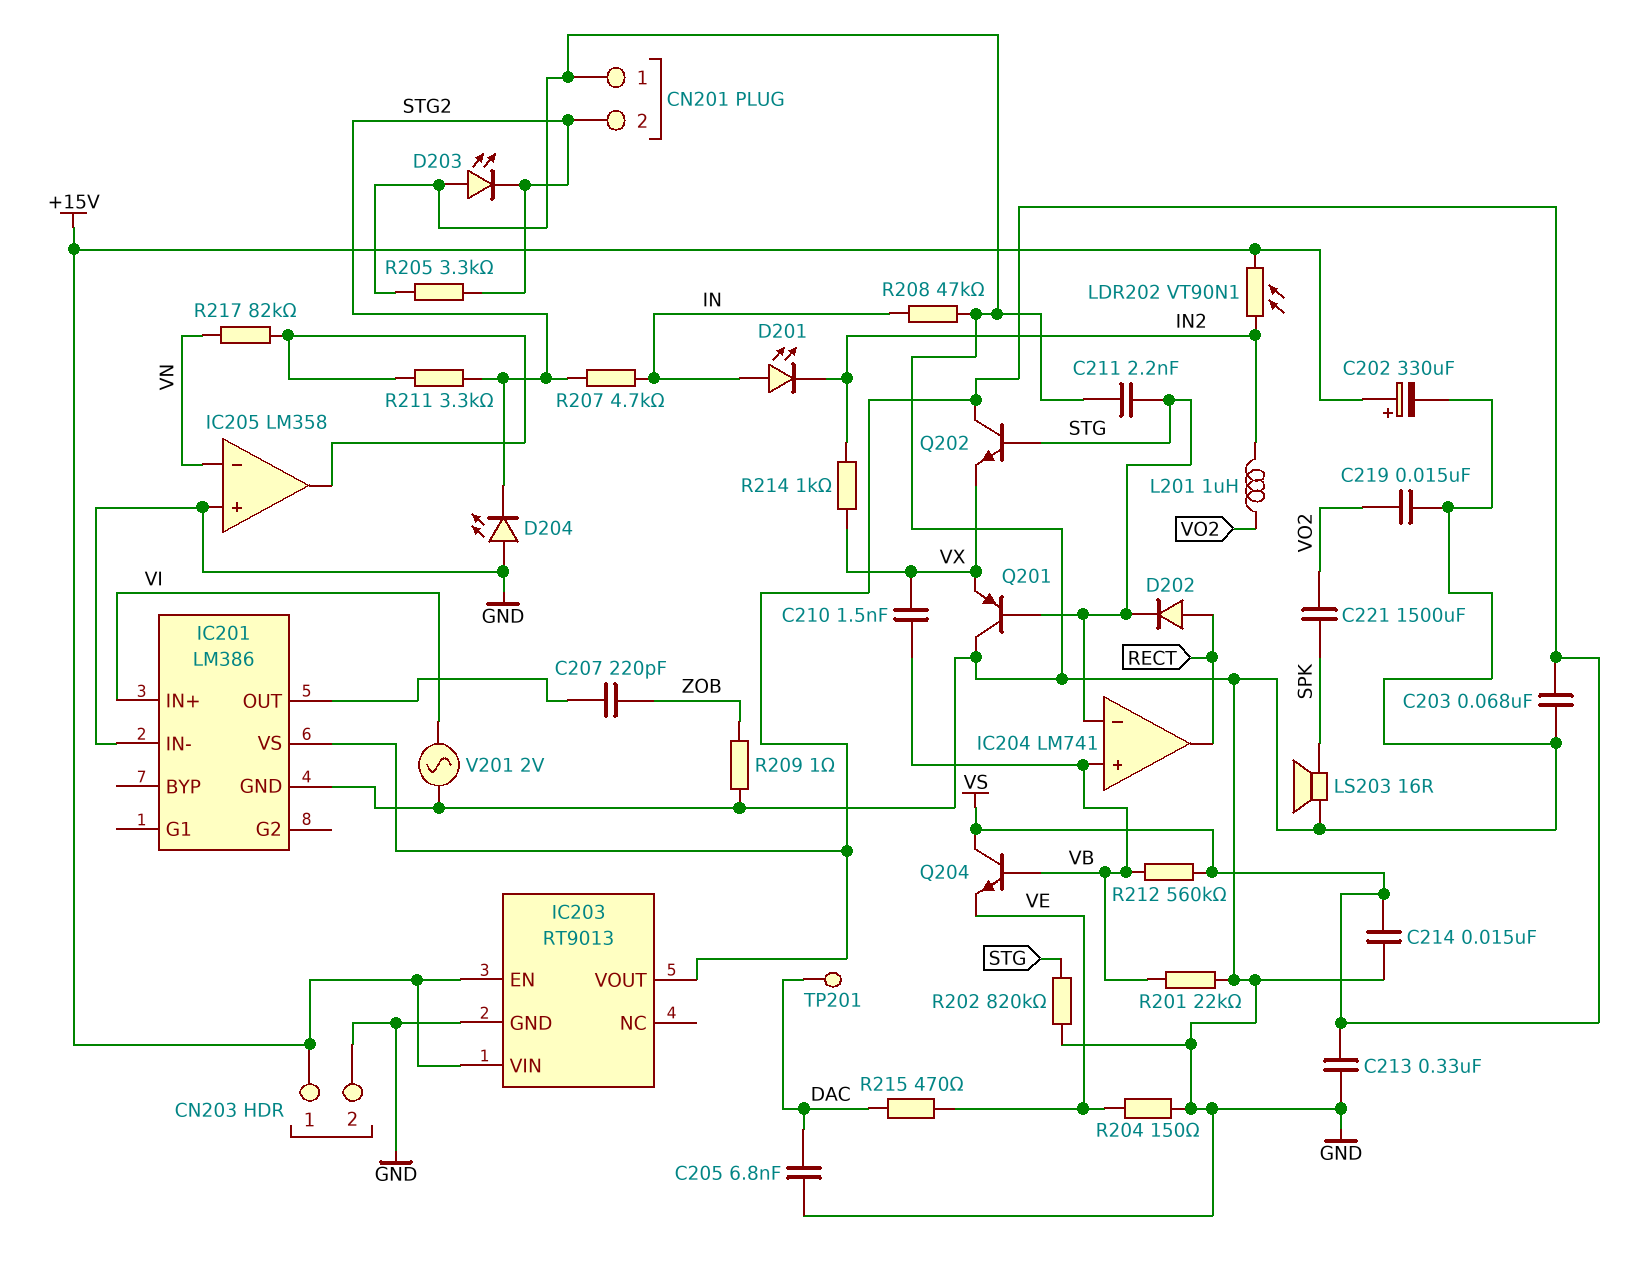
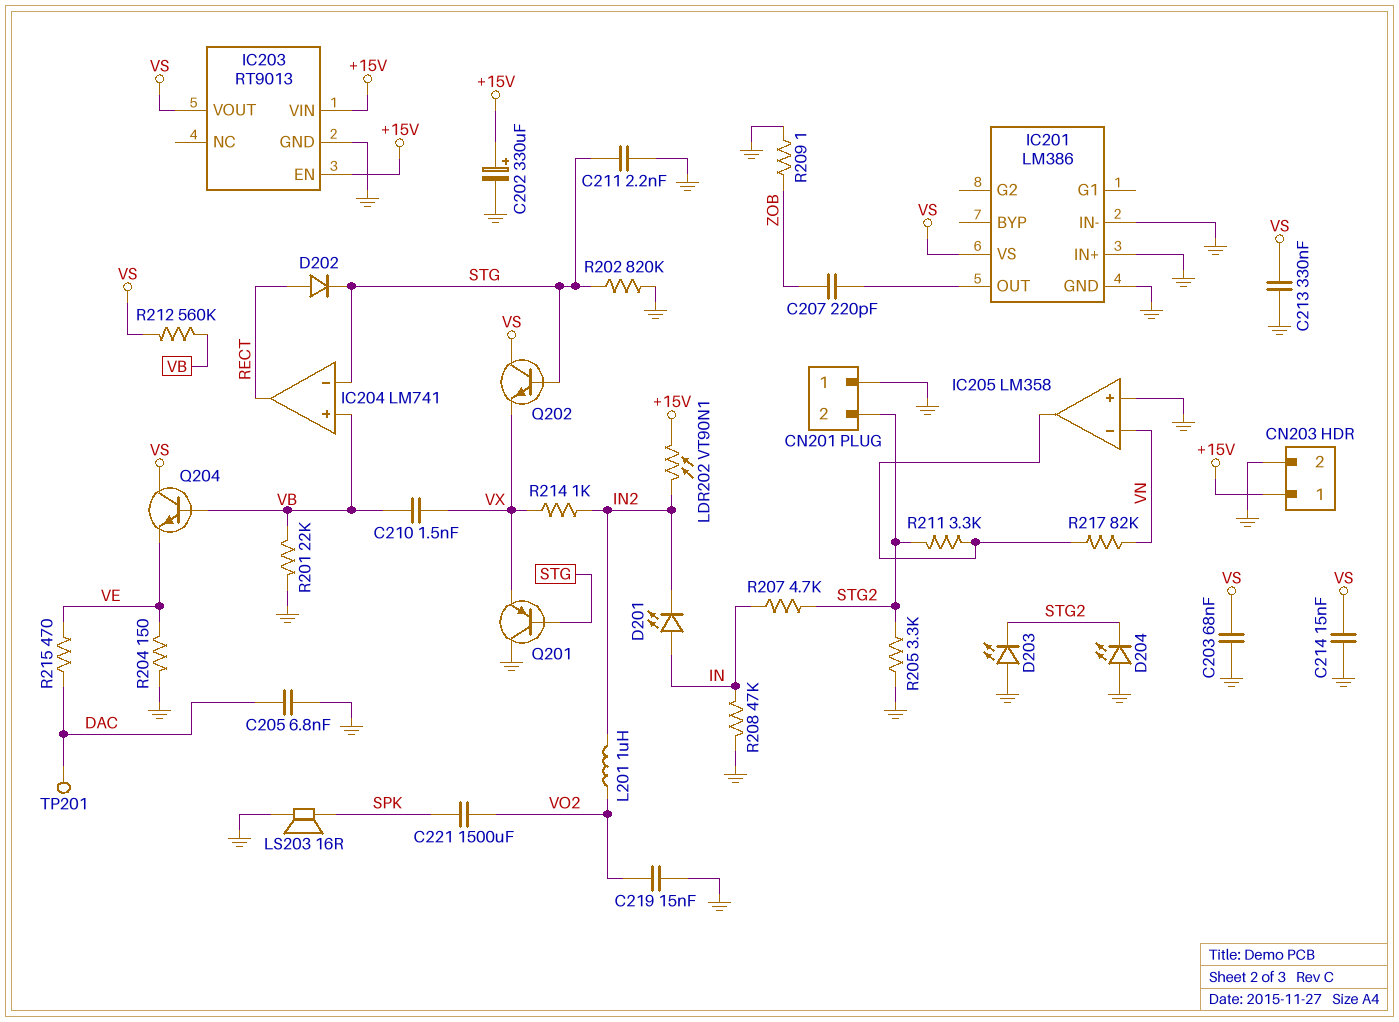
IC201 pin IN+: VI -> GND
V201: AC 2V (GND, VI) -> none

